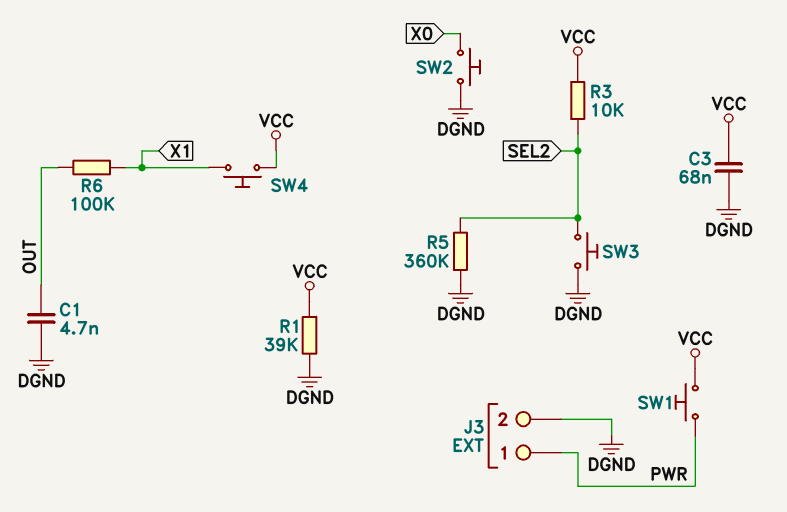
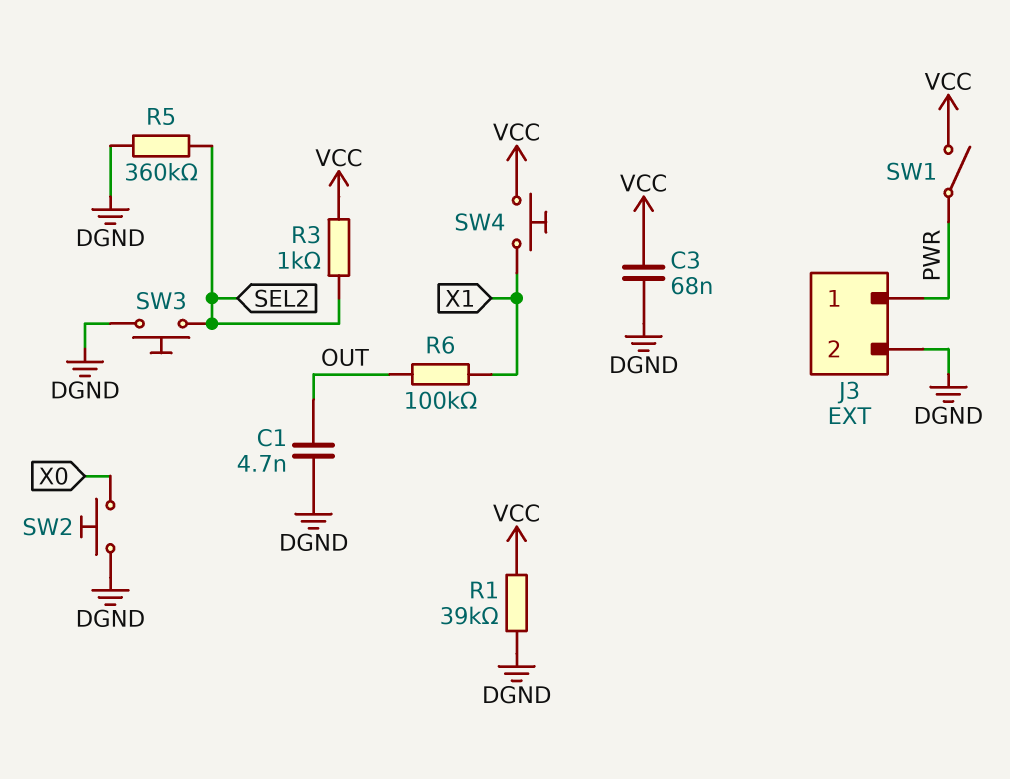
R3: 10k (SEL2, VCC) -> 1k (SEL2, VCC)
SW1: button (PWR, VCC) -> switch (PWR, VCC)

